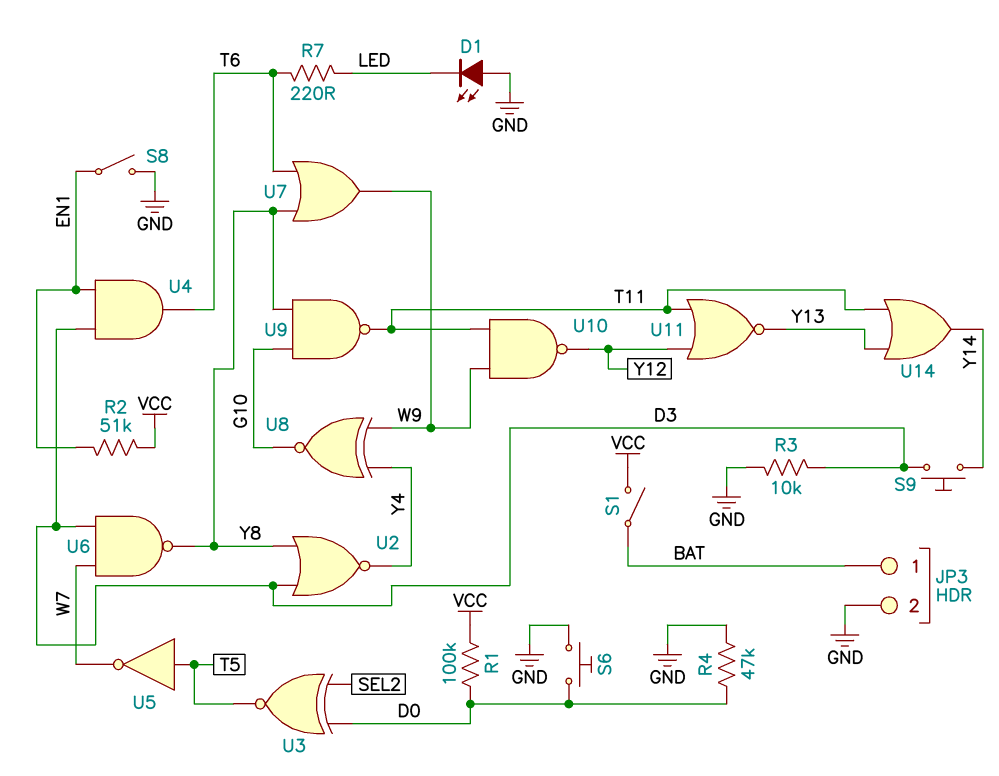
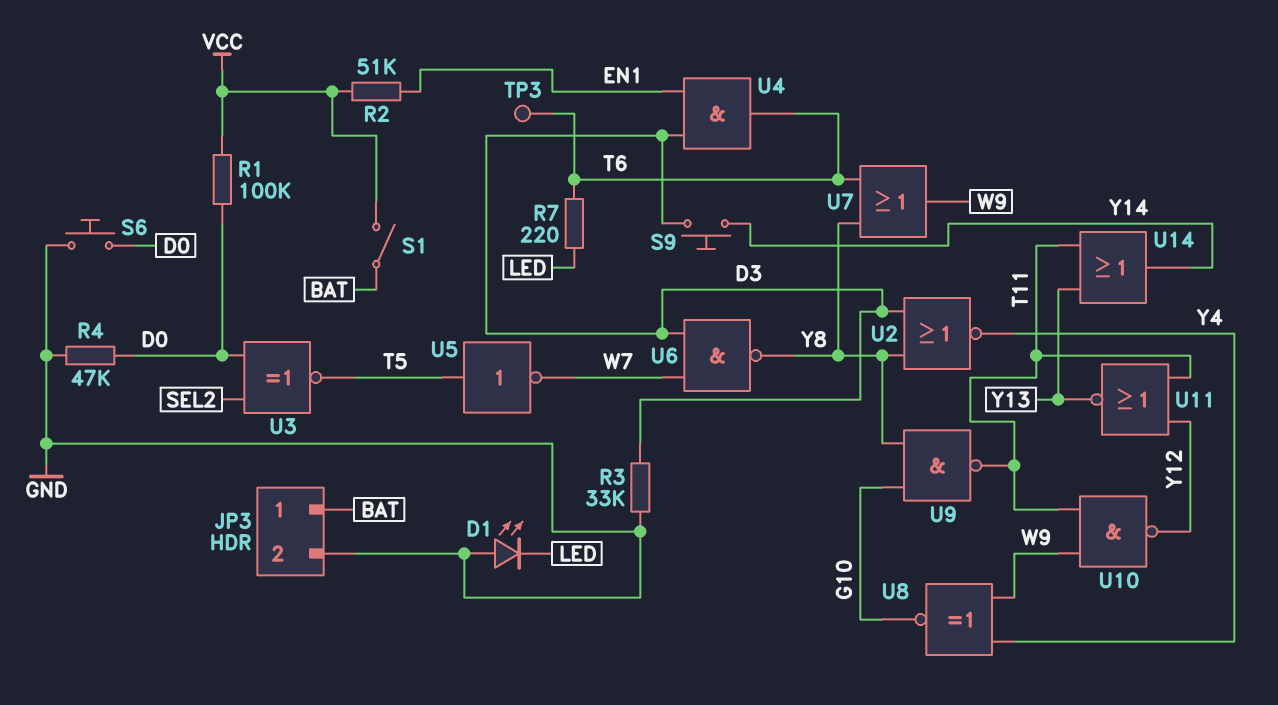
R3: 10k (D3, GND) -> 33k (D3, GND)
S8: switch (EN1, GND) -> none
TP3: none -> test point (T6)

